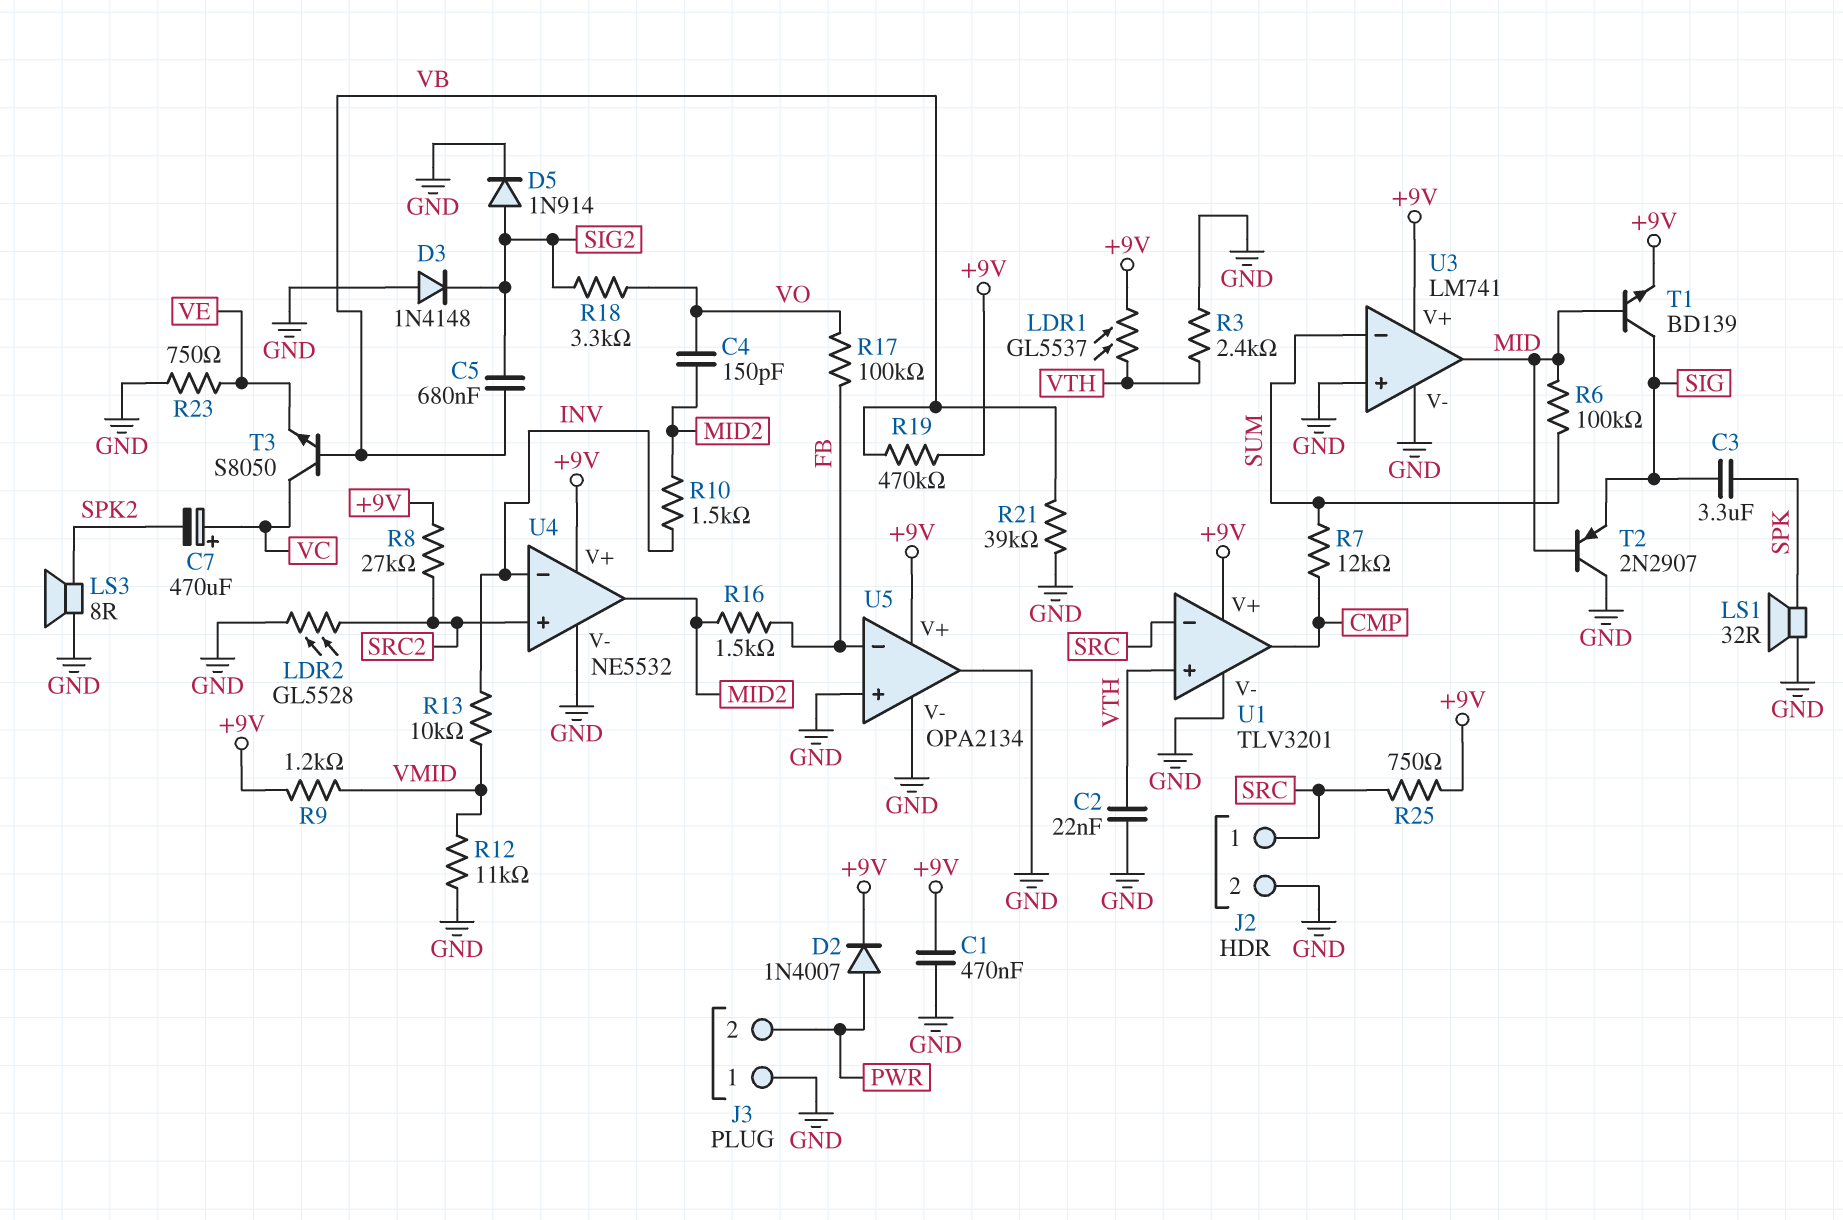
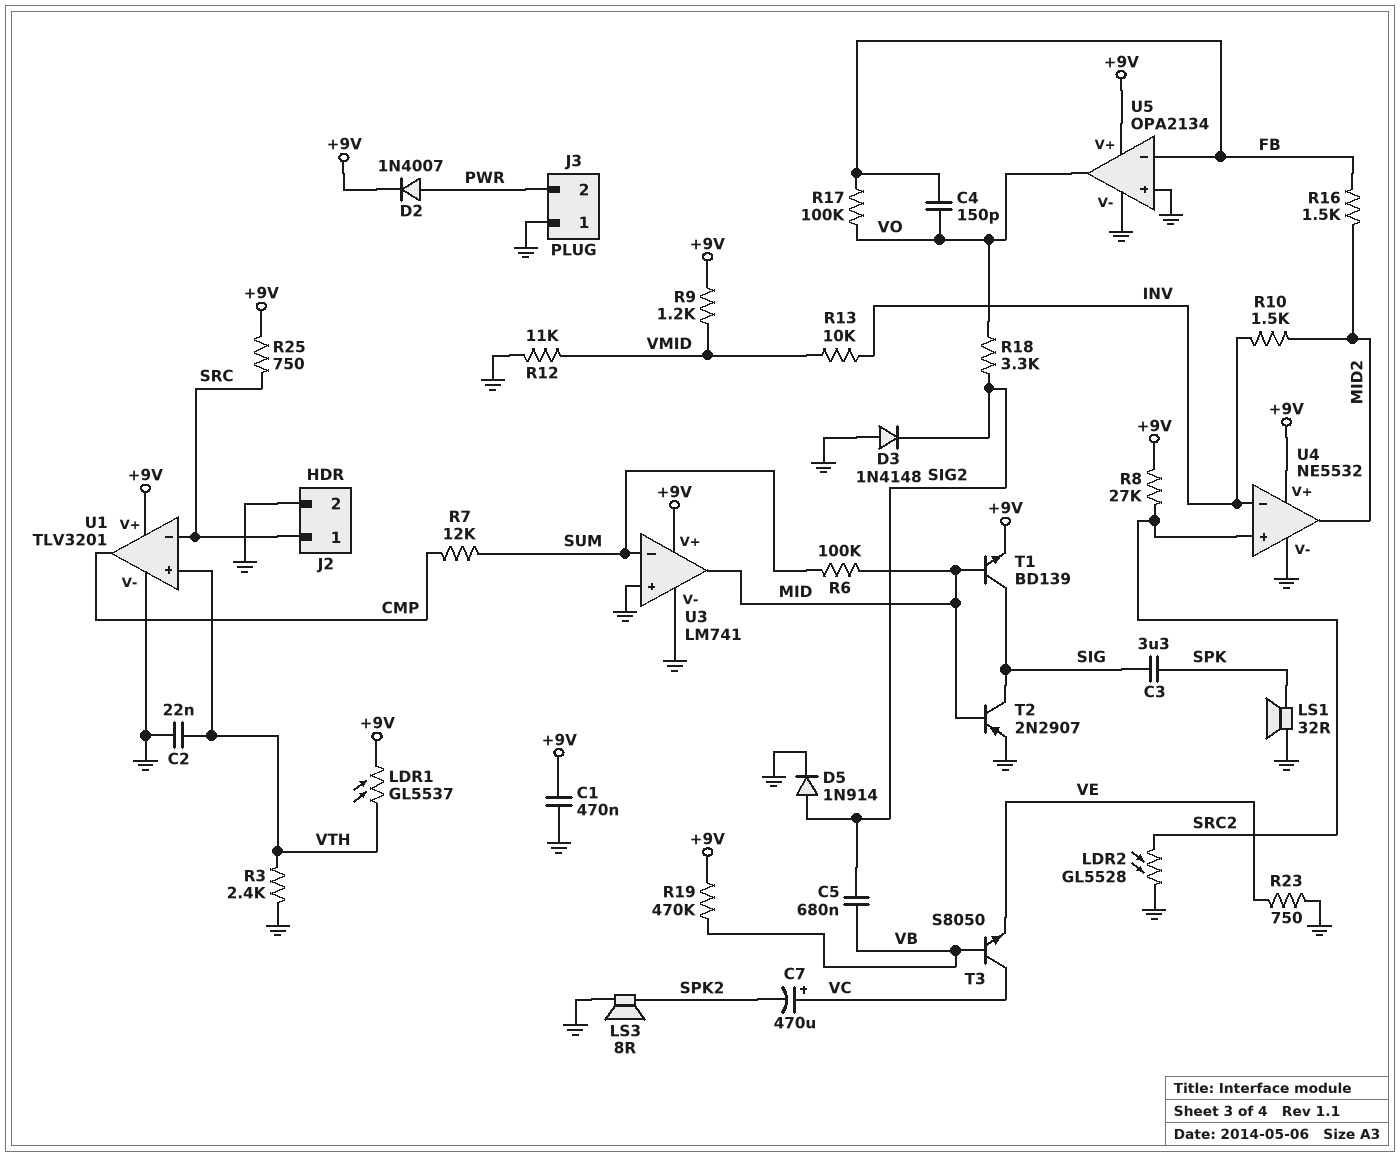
C4: 150pF (MID2, VO) -> 150pF (FB, VO)
R21: 39k (GND, VB) -> none
T2: PNP 2N2907 (B MID, C GND, E SIG) -> PNP 2N2907 (B MID, C SIG, E GND)
U5 pin out: GND -> VO

